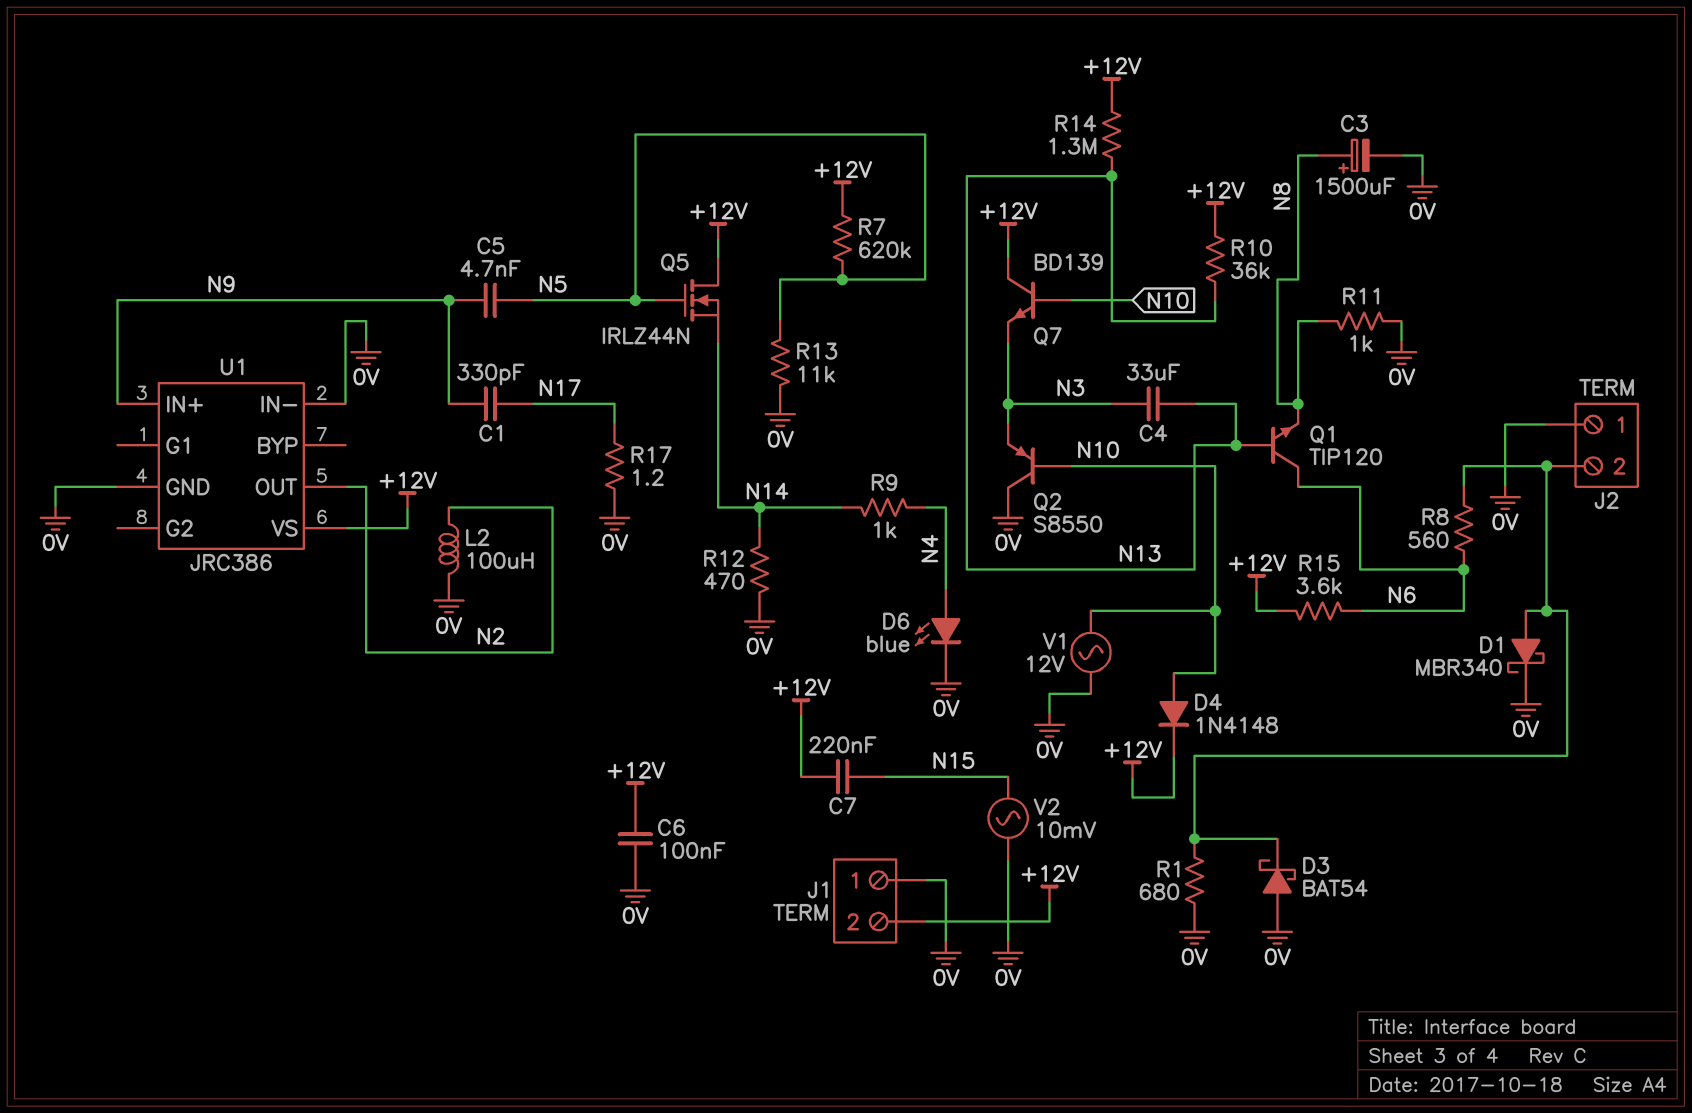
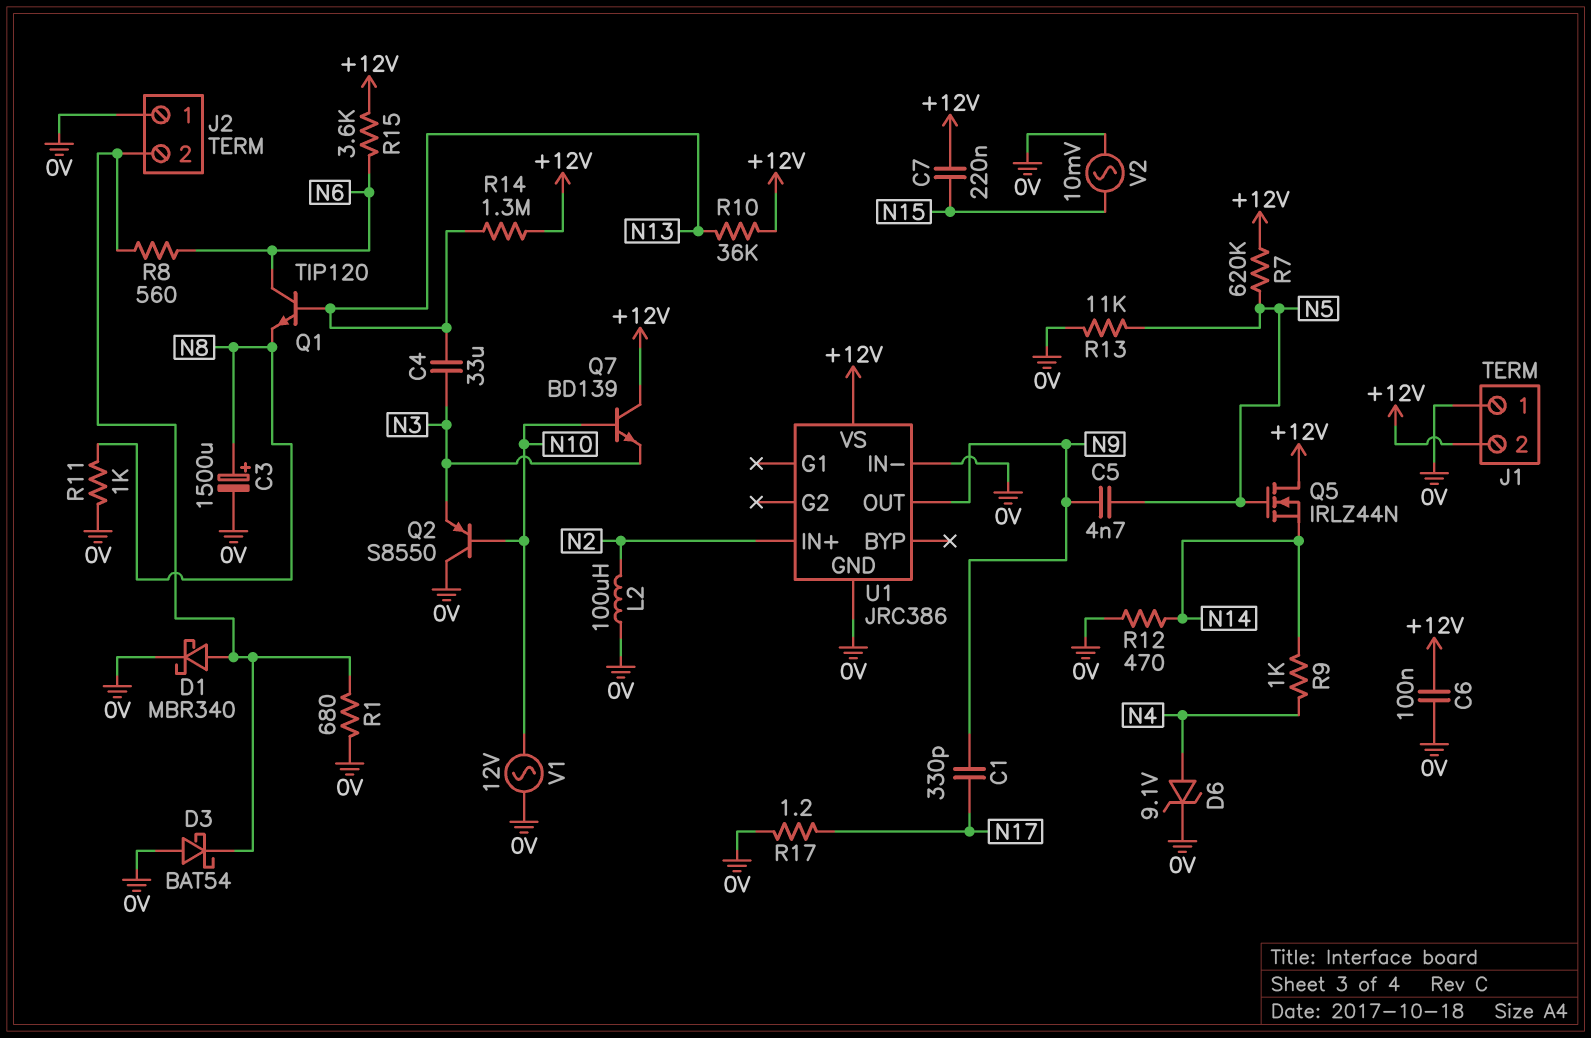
D4: diode 1N4148 (A N10, K +12V) -> none
D6: LED blue (A N4, K 0V) -> zener 9.1V (A N4, K 0V)
U1 pin IN+: N9 -> N2
U1 pin OUT: N2 -> N9

